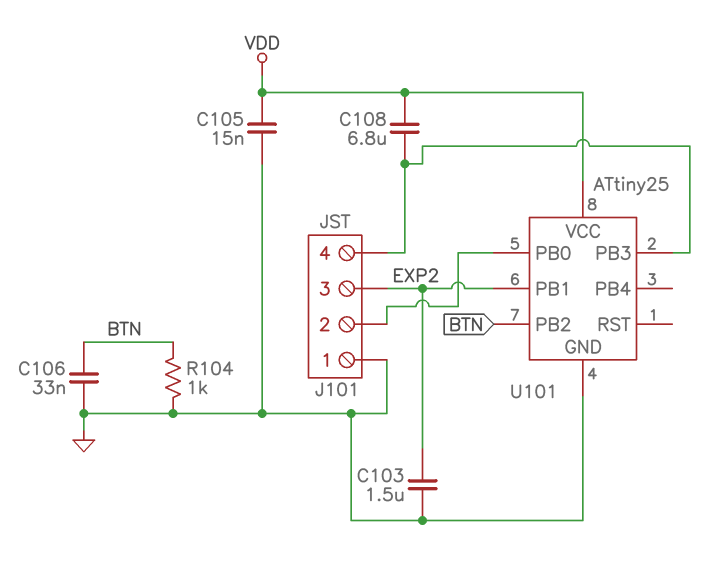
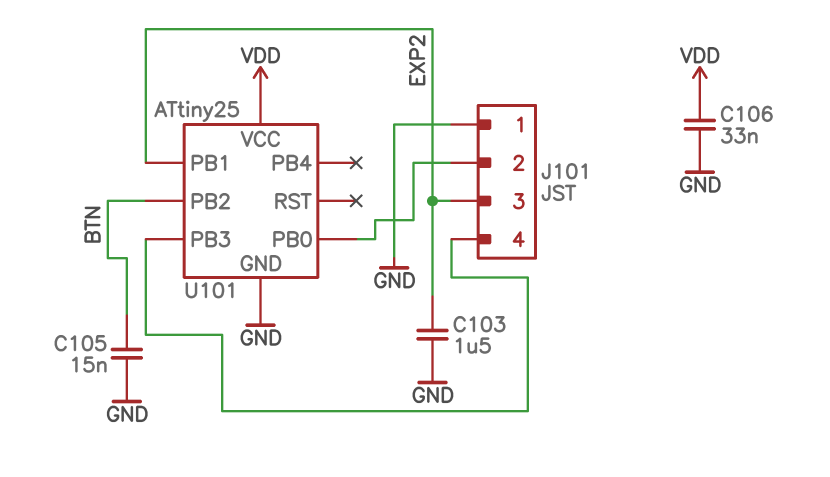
C105: 15nF (GND, VDD) -> 15nF (BTN, GND)
C106: 33nF (BTN, GND) -> 33nF (GND, VDD)
C108: 6.8uF (J101/4, VDD) -> none
R104: 1k (BTN, GND) -> none

